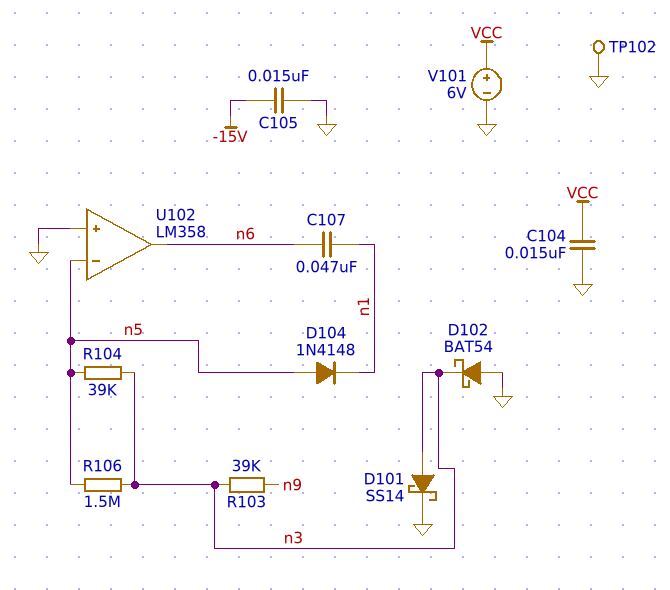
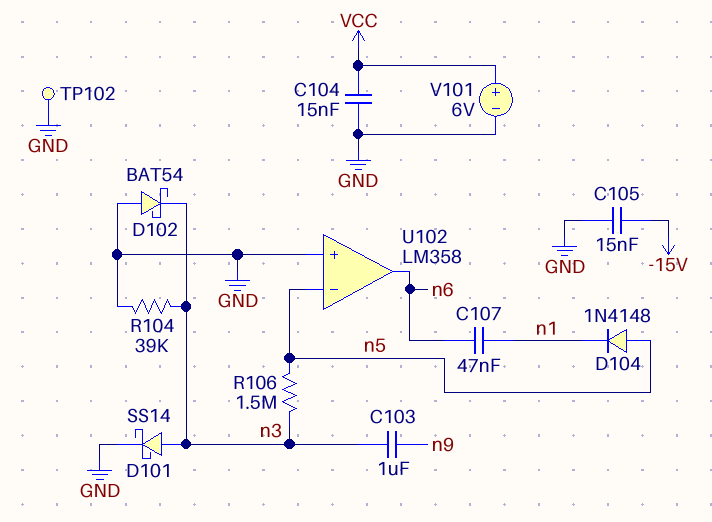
C103: none -> 1uF (n3, n9)
R103: 39k (n3, n9) -> none
R104: 39k (n3, n5) -> 39k (GND, n3)

